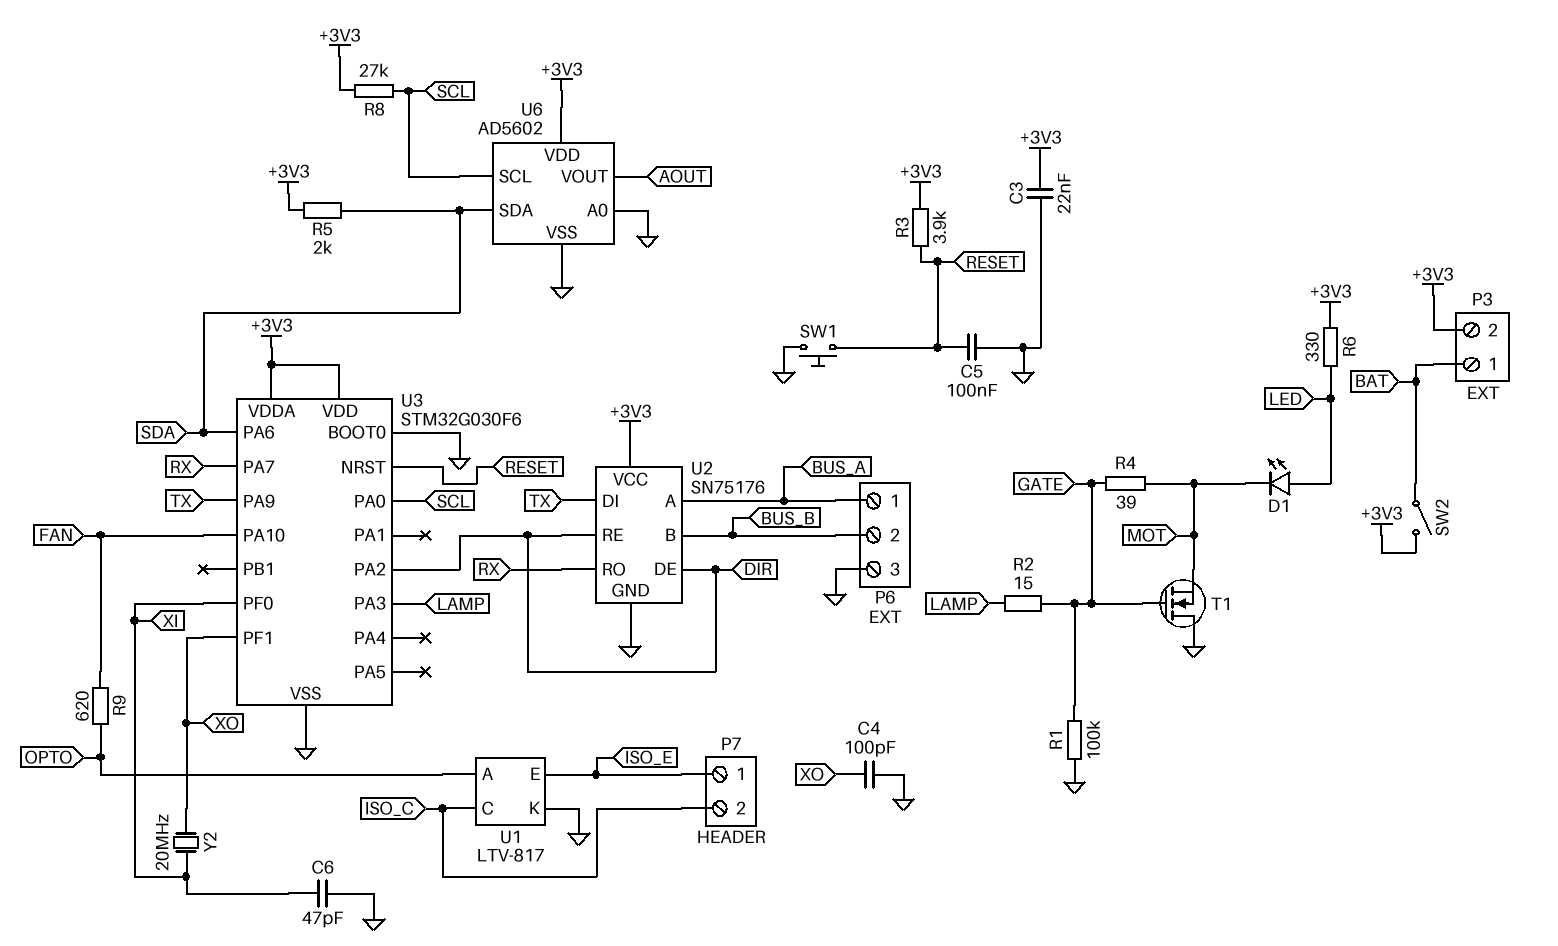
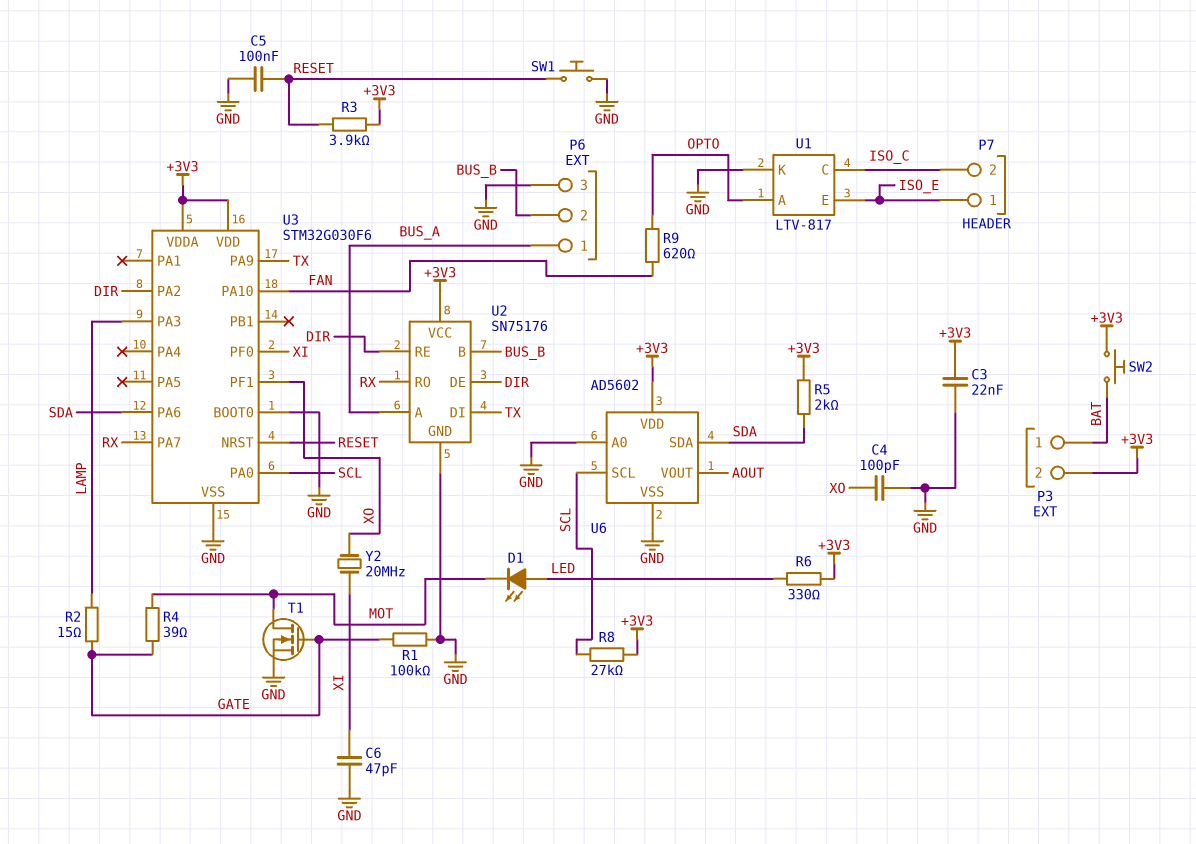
SW2: switch (+3V3, BAT) -> button (+3V3, BAT)
T1: NMOS (G GATE, D GND, S MOT) -> NMOS (G GATE, D MOT, S GND)

